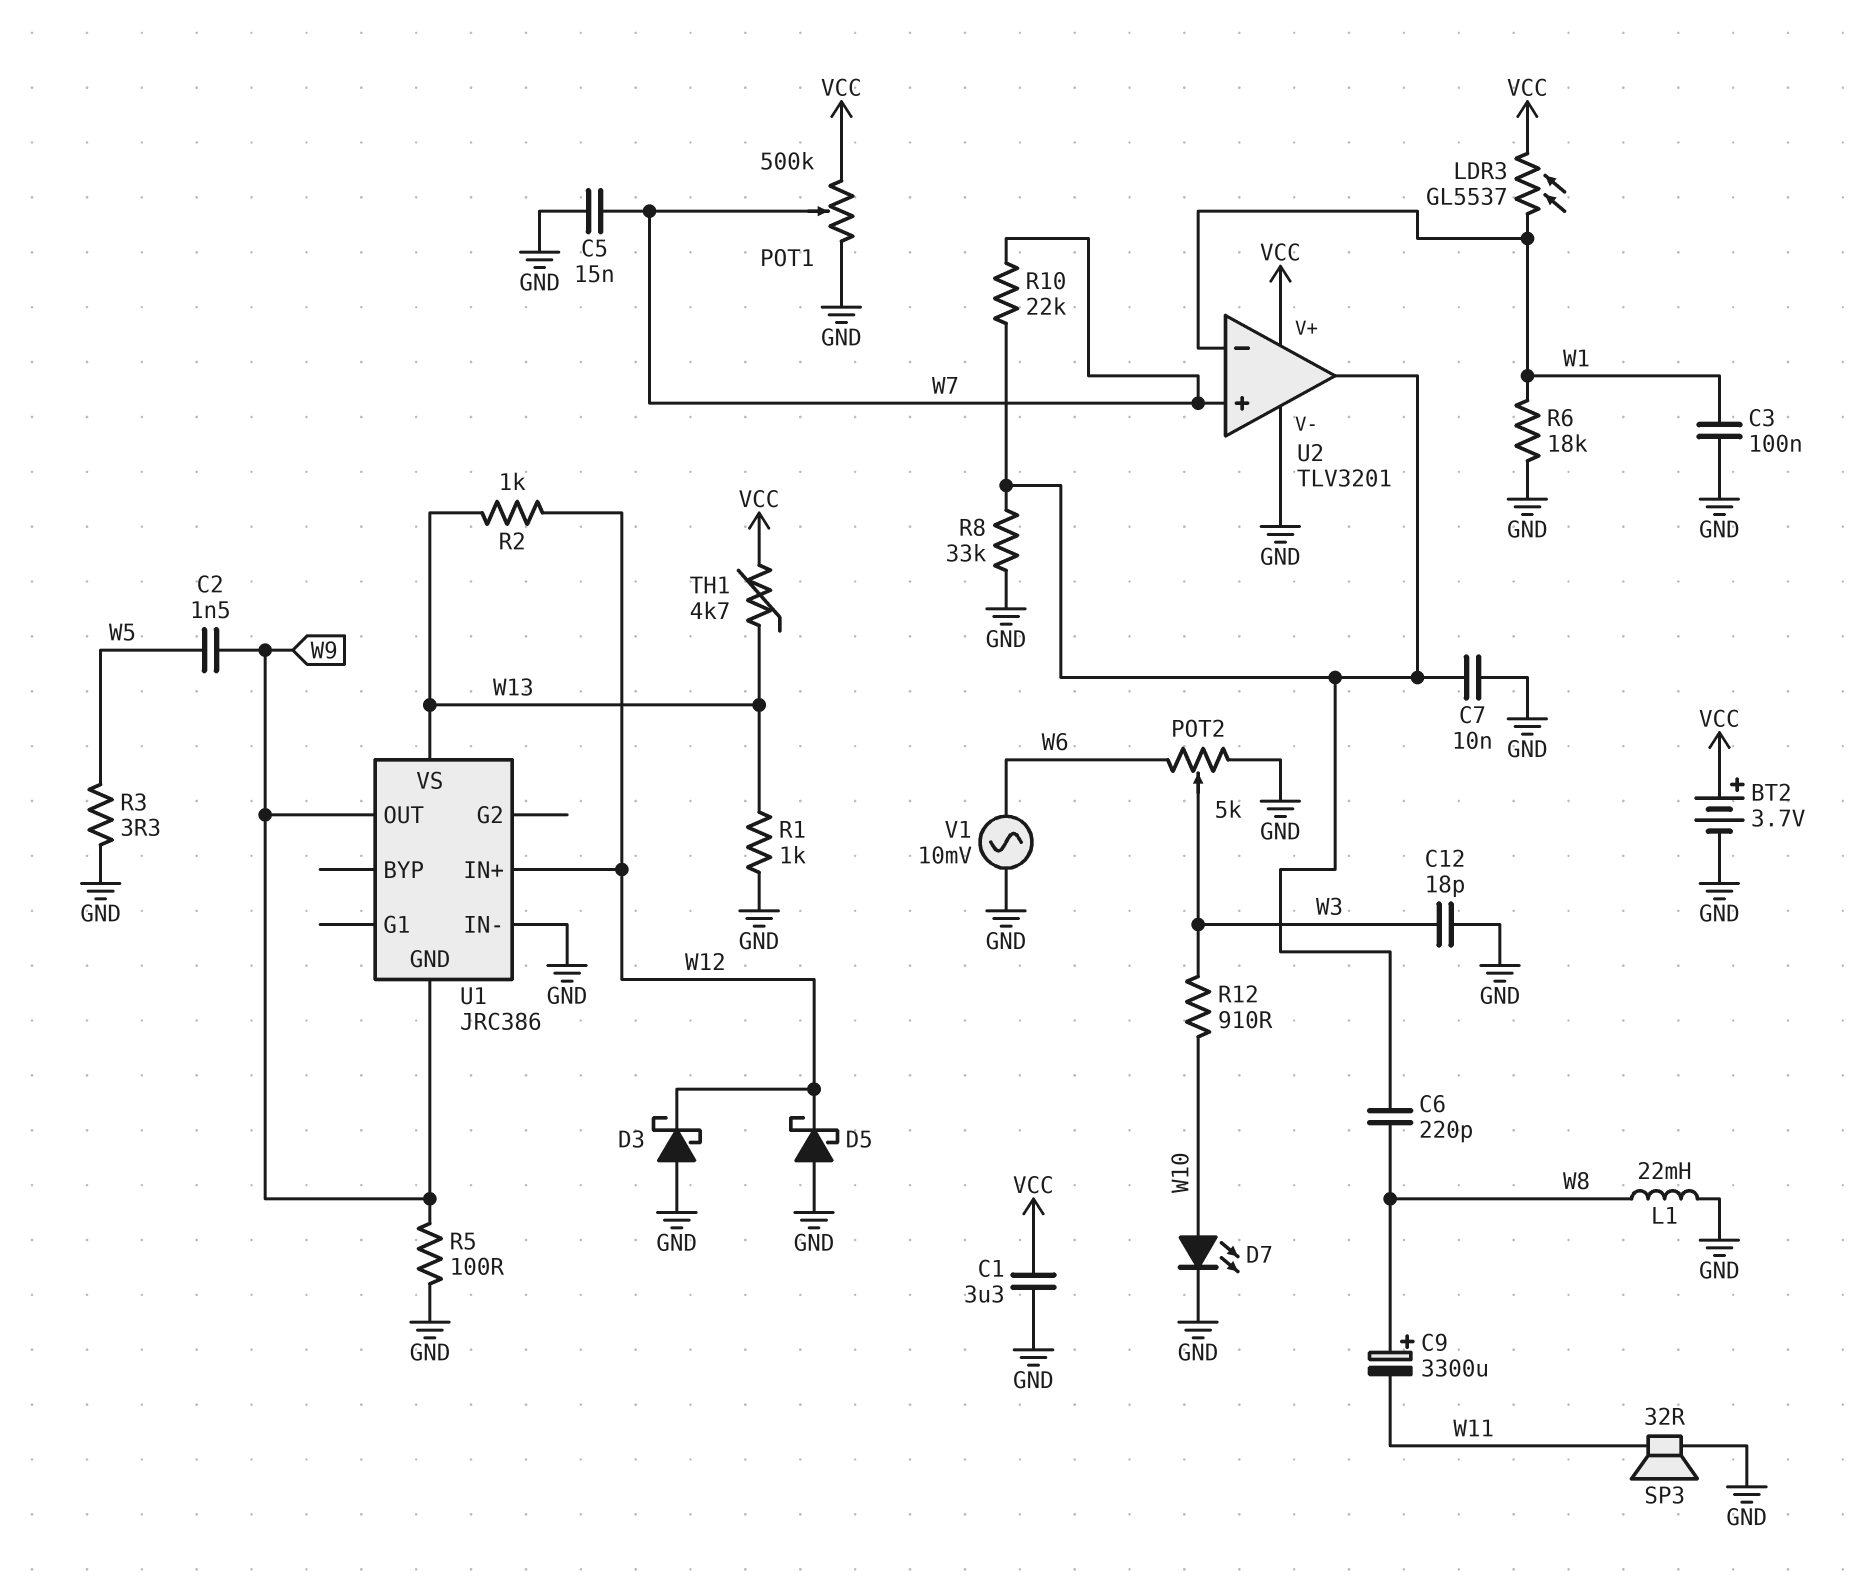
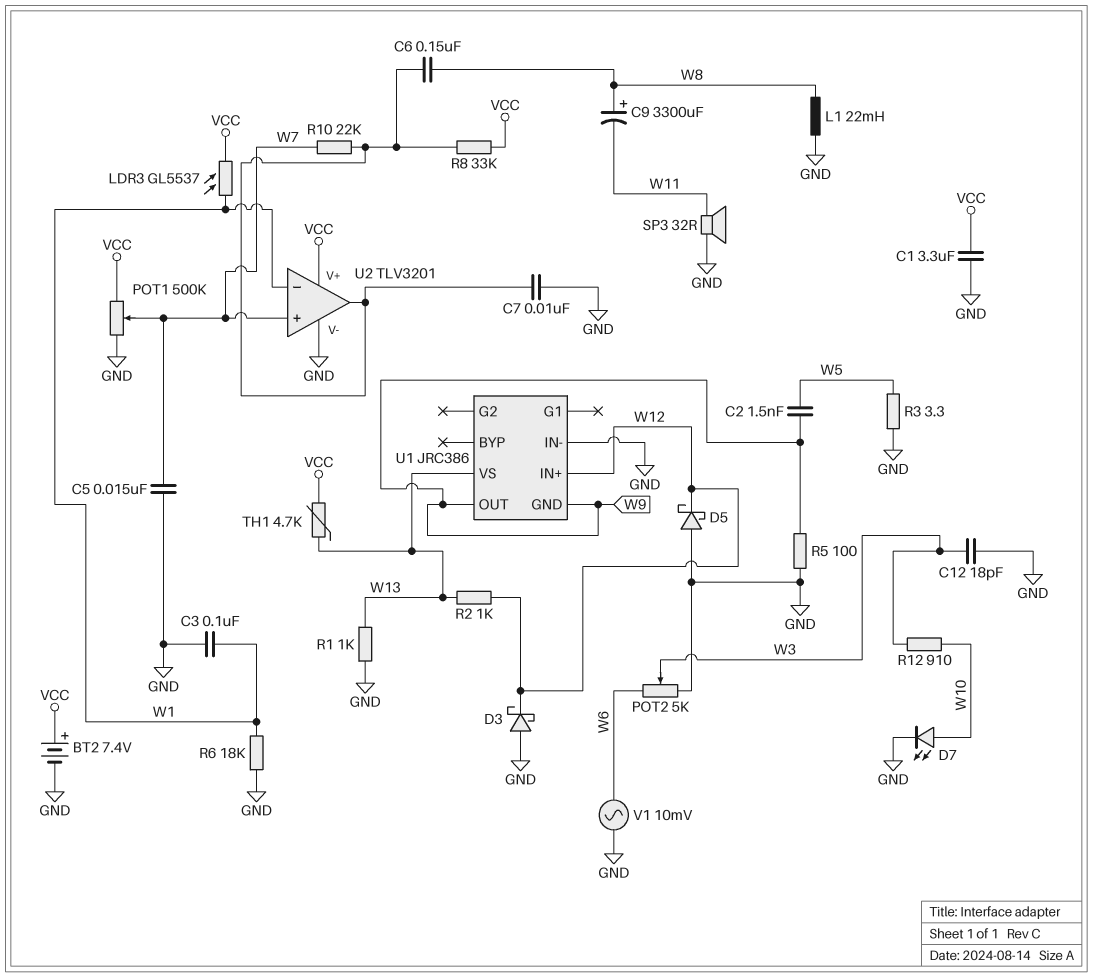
BT2: 3.7V (plus VCC, minus GND) -> 7.4V (plus VCC, minus GND)
C6: 220pF (U2/out, W8) -> 150nF (U2/out, W8)
R8: 33k (GND, U2/out) -> 33k (U2/out, VCC)

